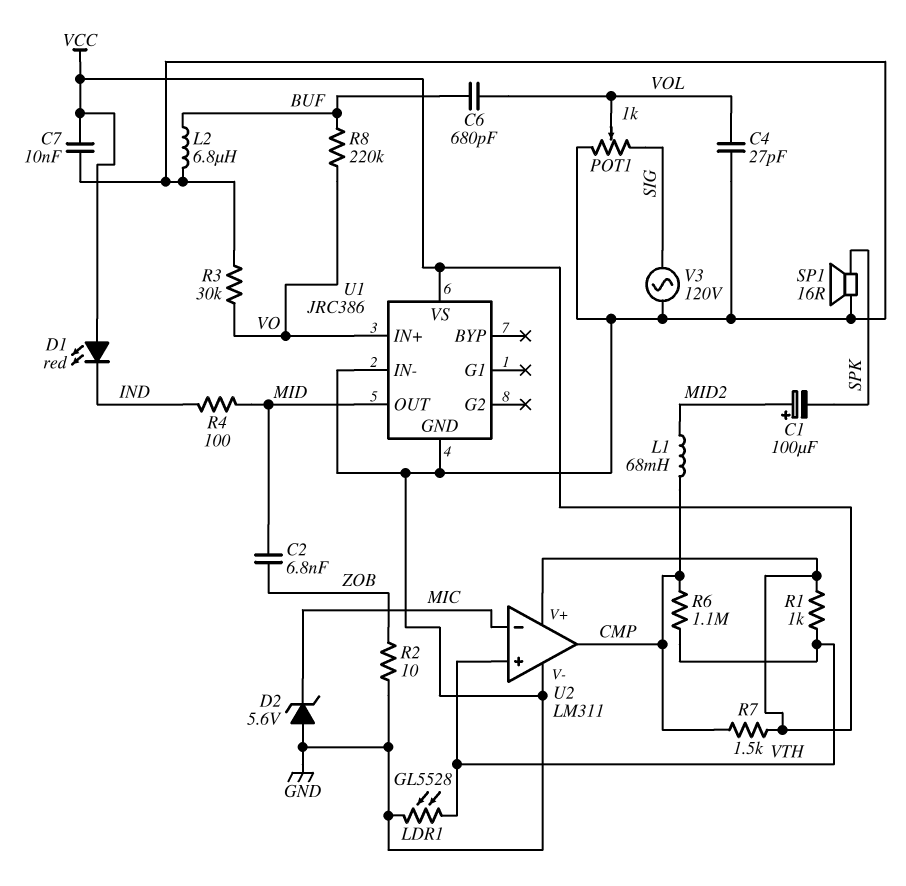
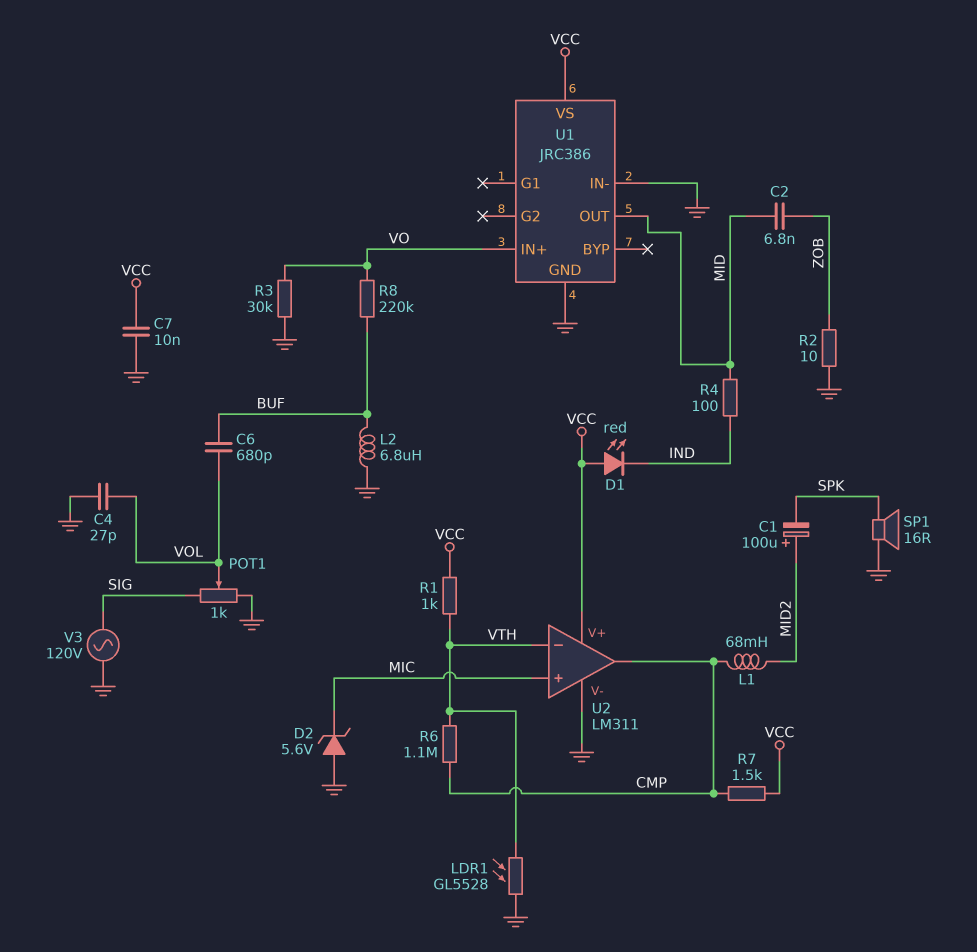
U2 pin in+: VTH -> MIC
U2 pin in-: MIC -> VTH

